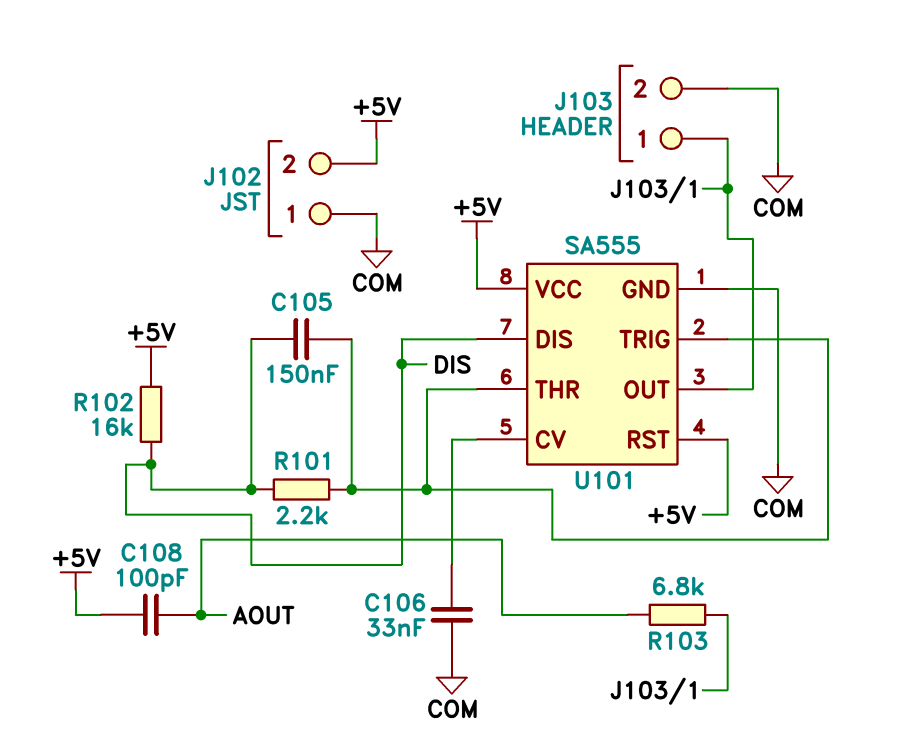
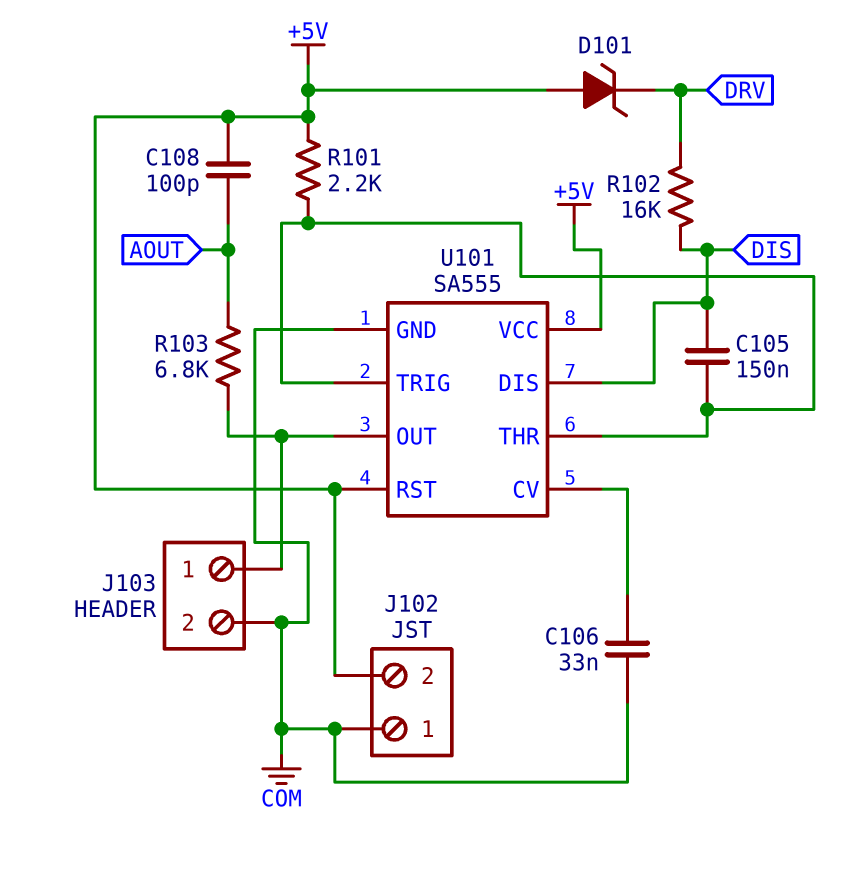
D101: none -> zener (A +5V, K DRV)
R101: 2.2k (DIS, U101/THR) -> 2.2k (+5V, U101/THR)
R102: 16k (+5V, DIS) -> 16k (DIS, DRV)

